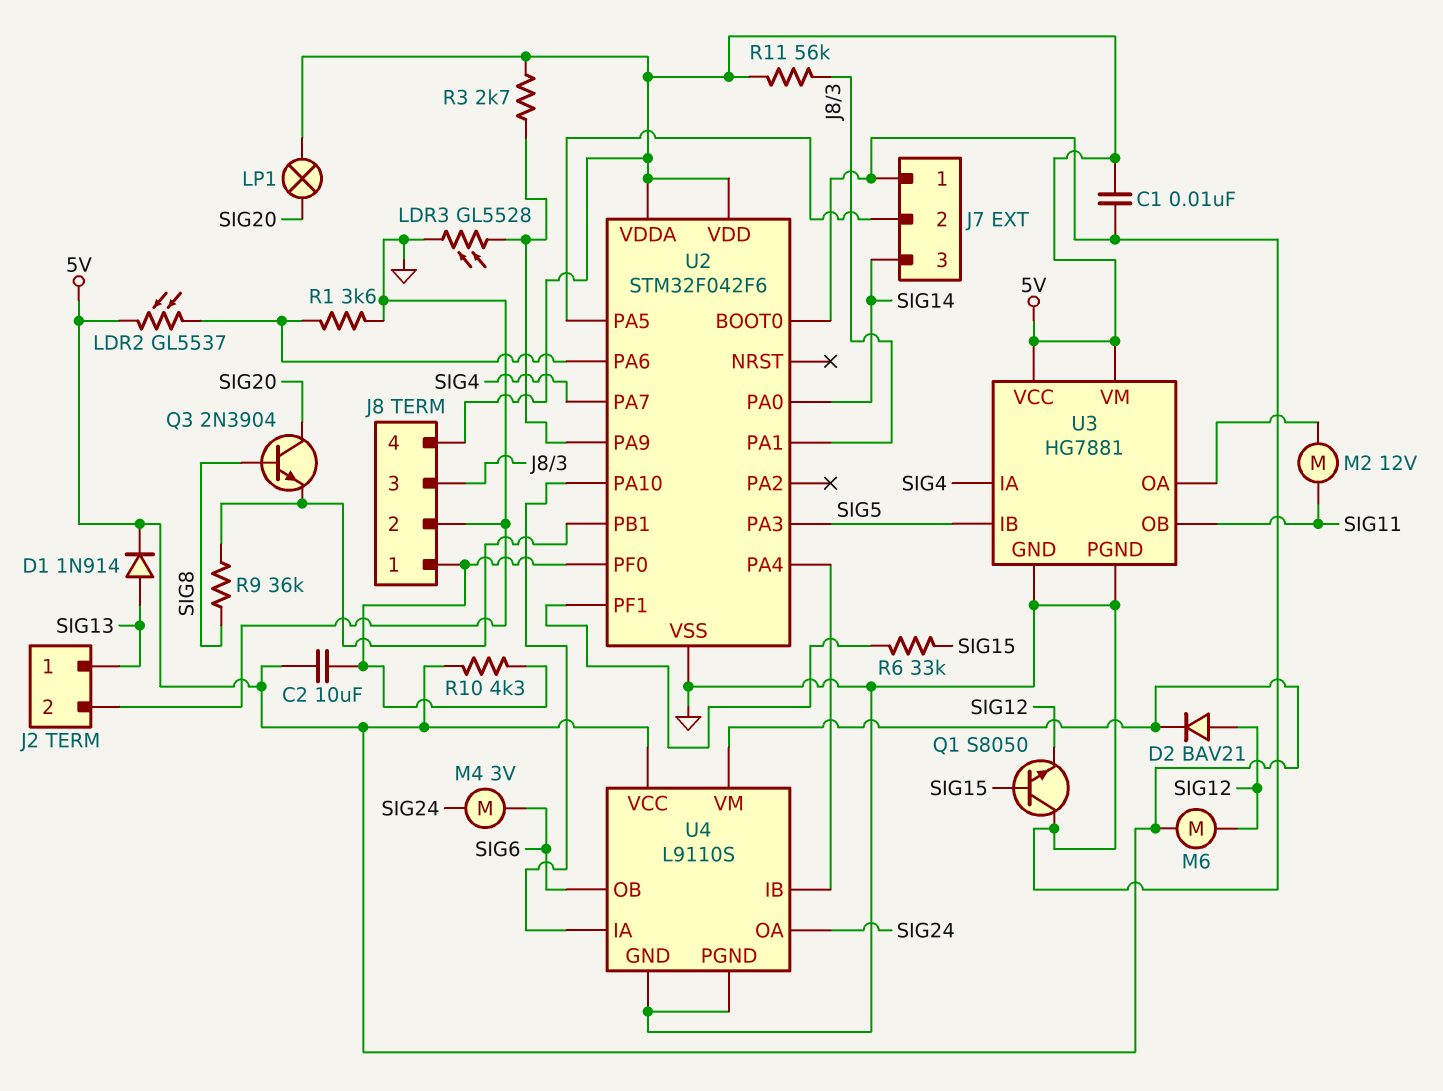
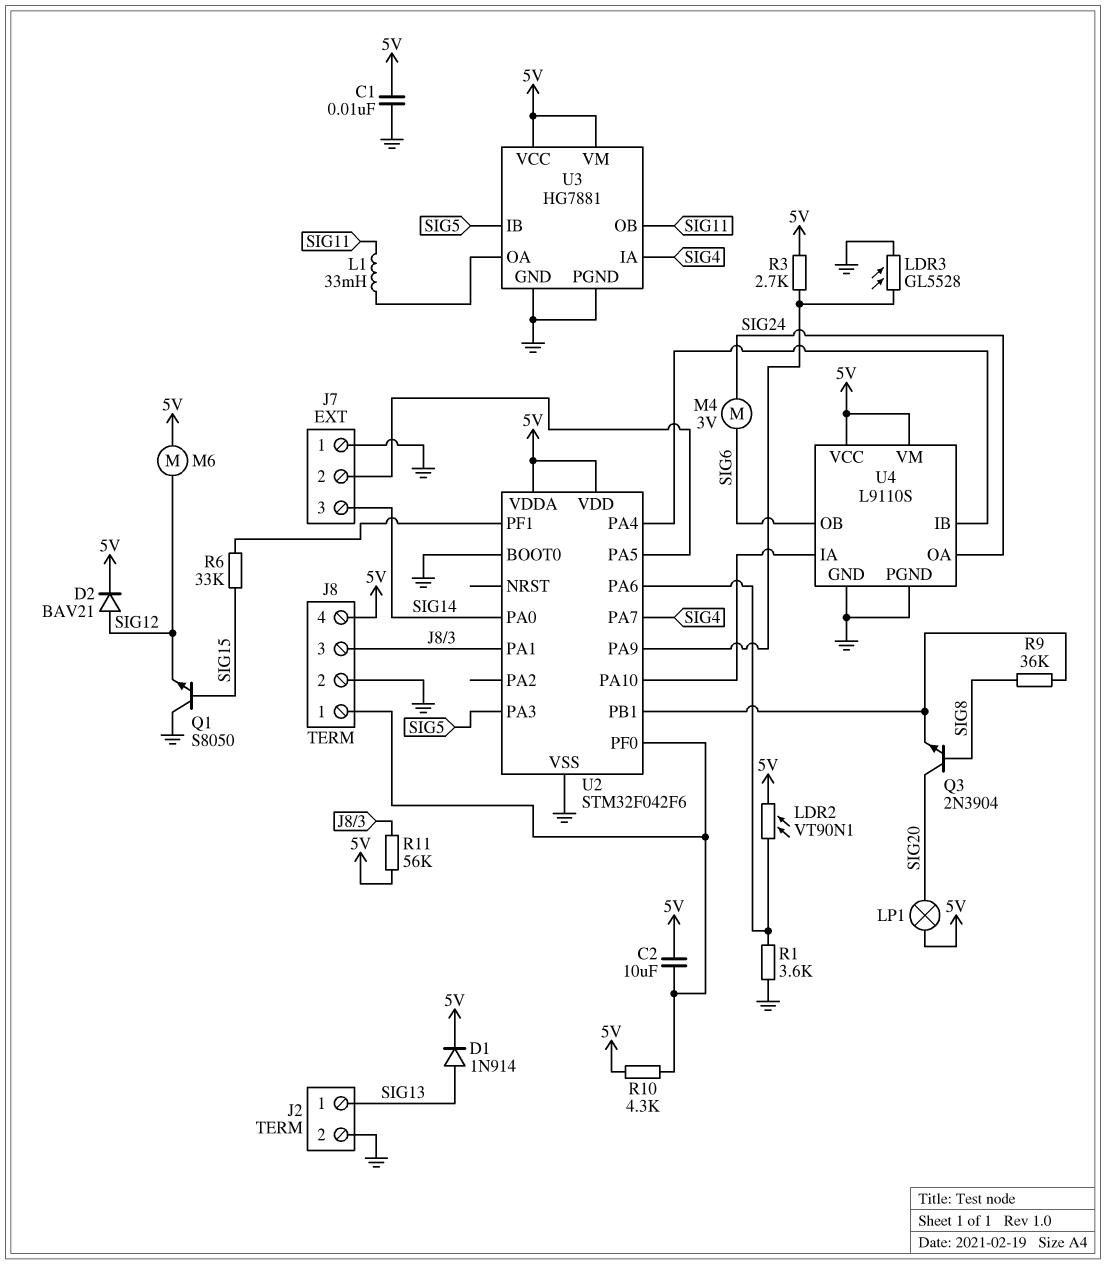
L1: none -> 33mH (SIG11, U3/OA)
LDR2: GL5537 (5V, U2/PA6) -> VT90N1 (5V, U2/PA6)
M2: motor 12V (SIG11, U3/OA) -> none

